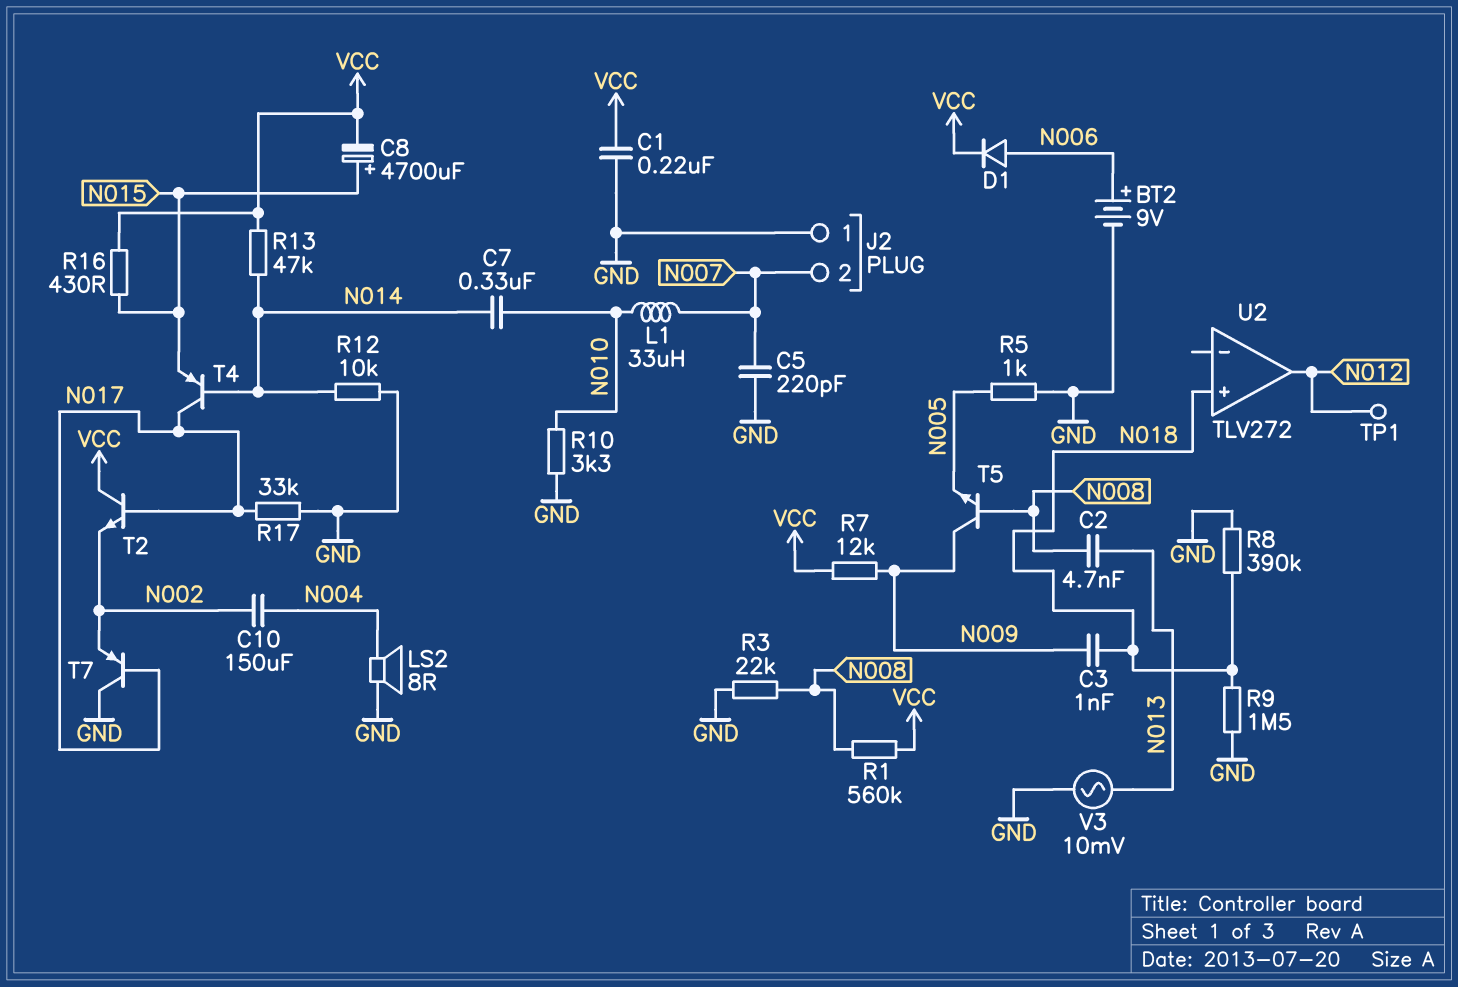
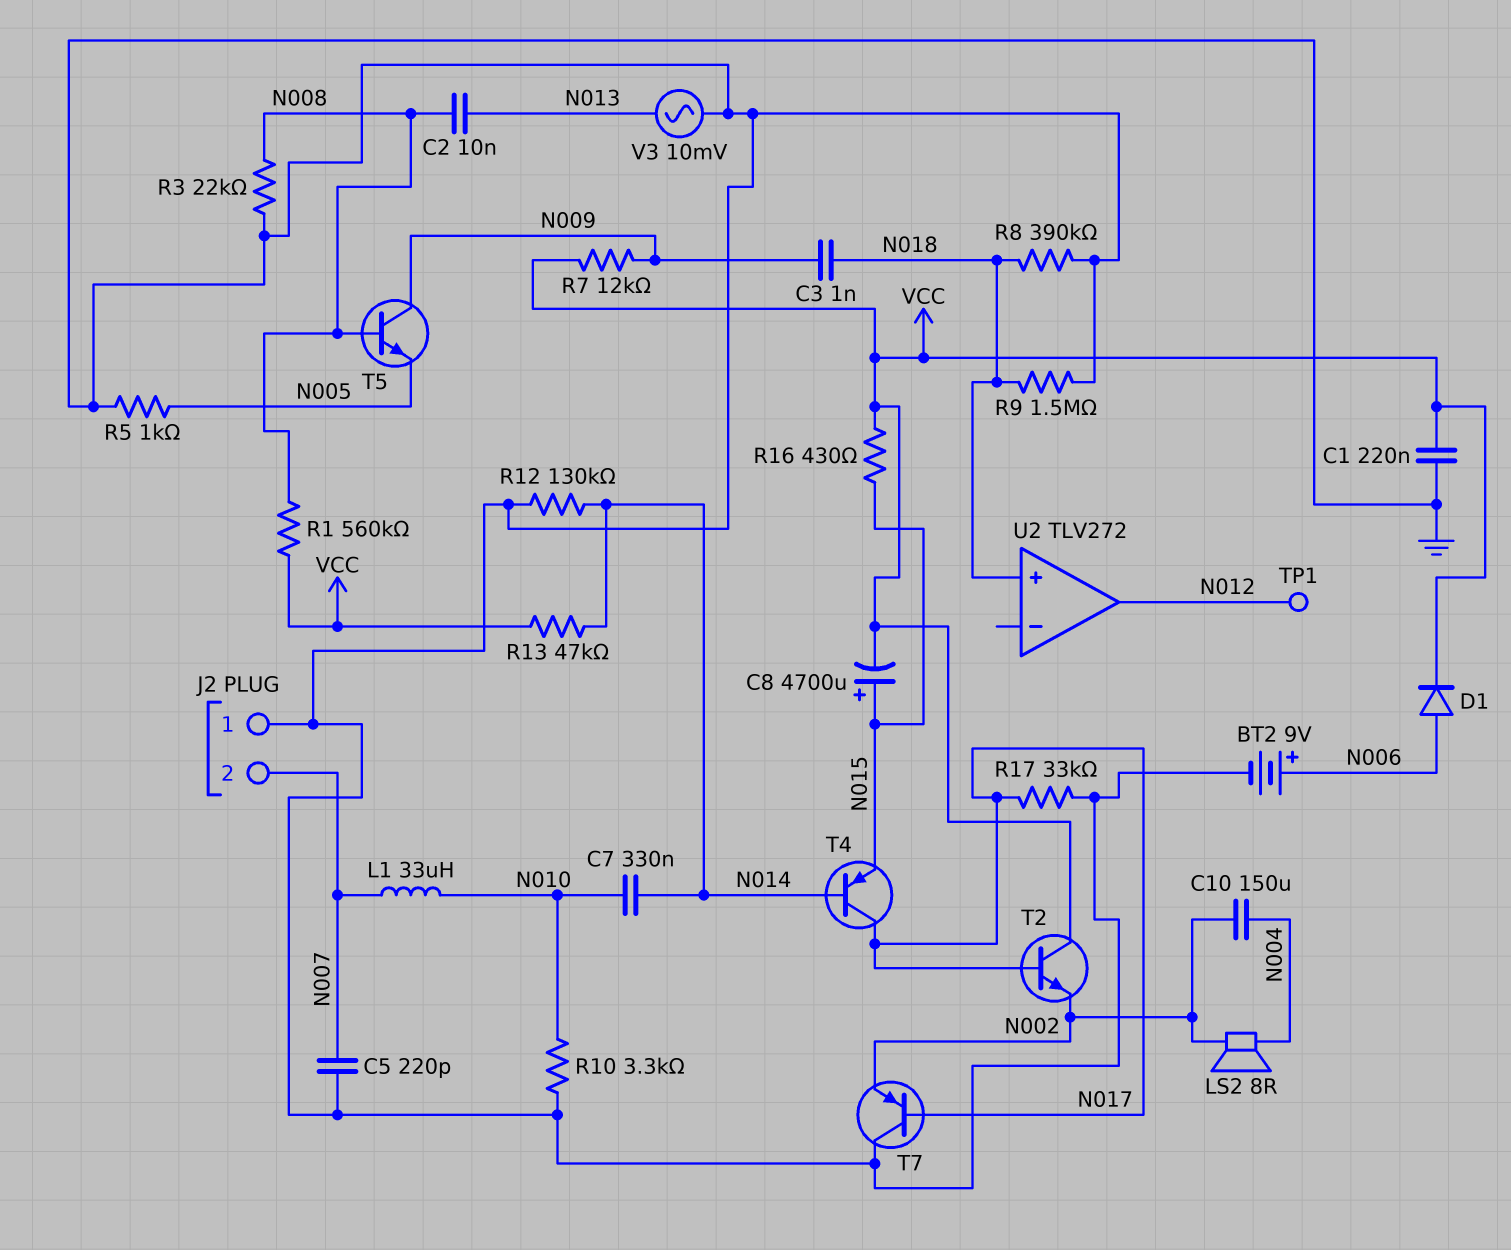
C2: 4.7nF (N008, N013) -> 10nF (N008, N013)
LS2: speaker 8R (GND, N004) -> speaker 8R (N002, N004)
R12: 10k (GND, N014) -> 130k (GND, N014)

